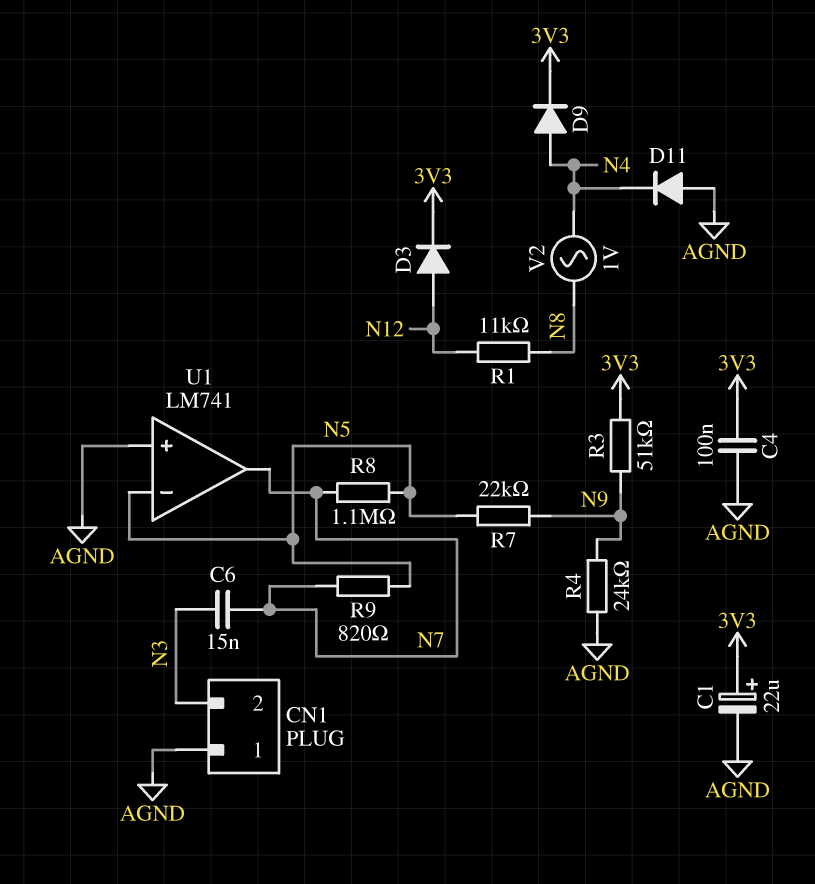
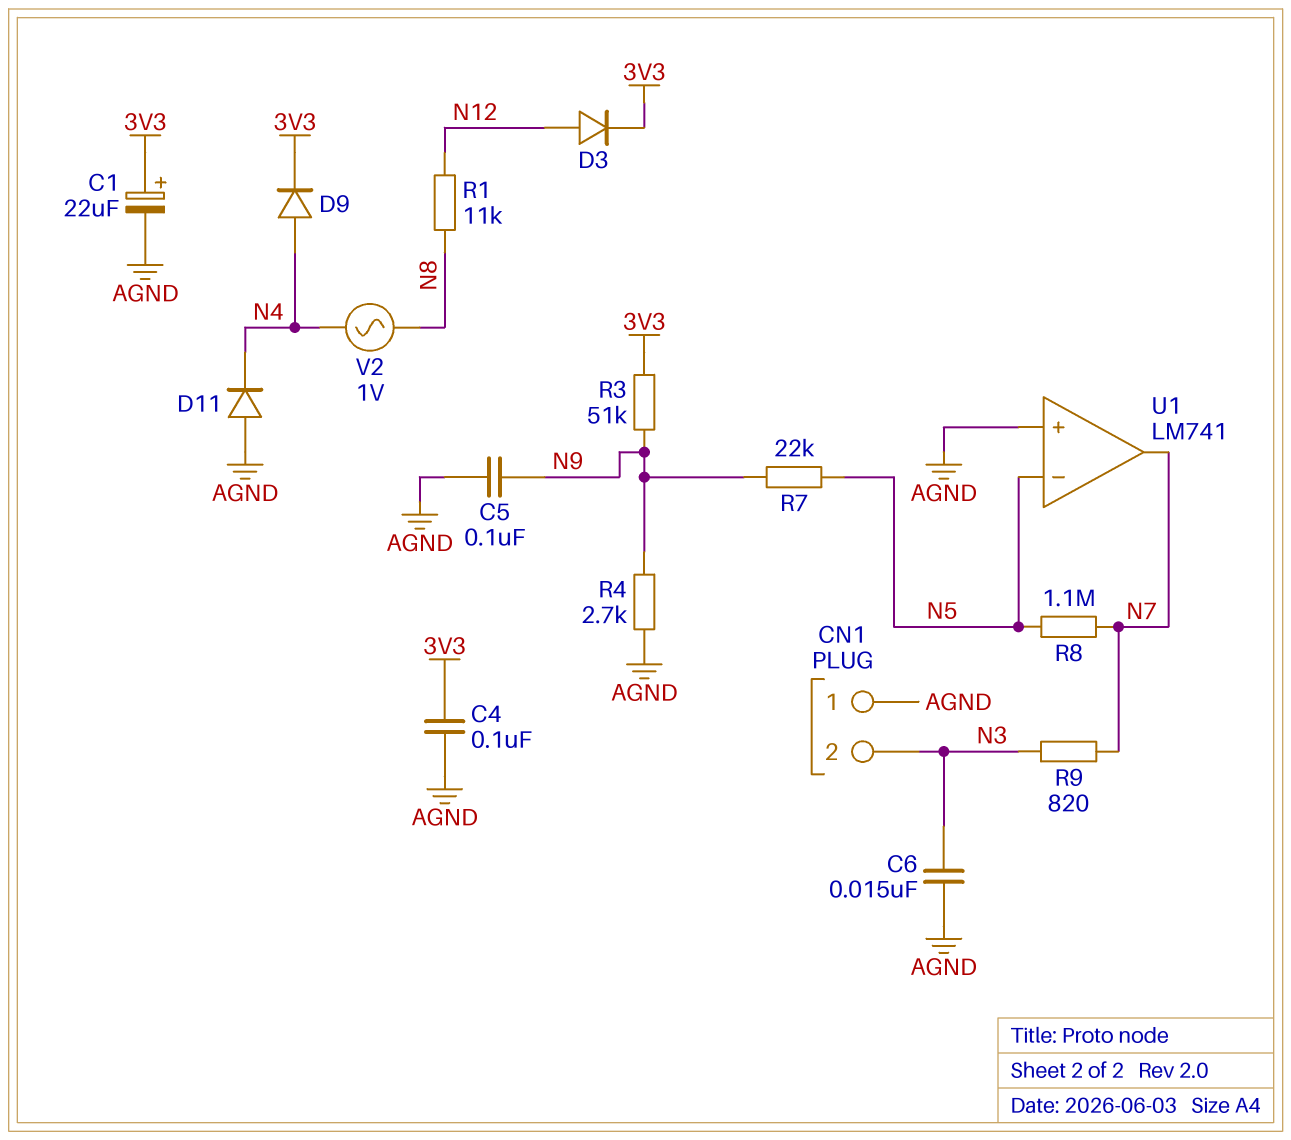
C5: none -> 100nF (AGND, N9)
C6: 15nF (N3, N7) -> 15nF (AGND, N3)
R4: 24k (AGND, N9) -> 2.7k (AGND, N9)
R9: 820 (N5, N7) -> 820 (N3, N7)

